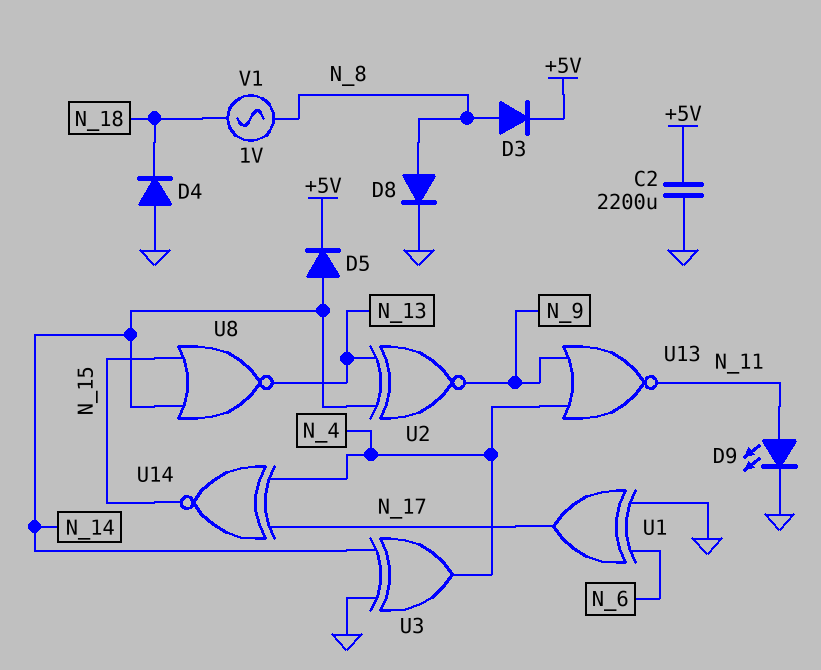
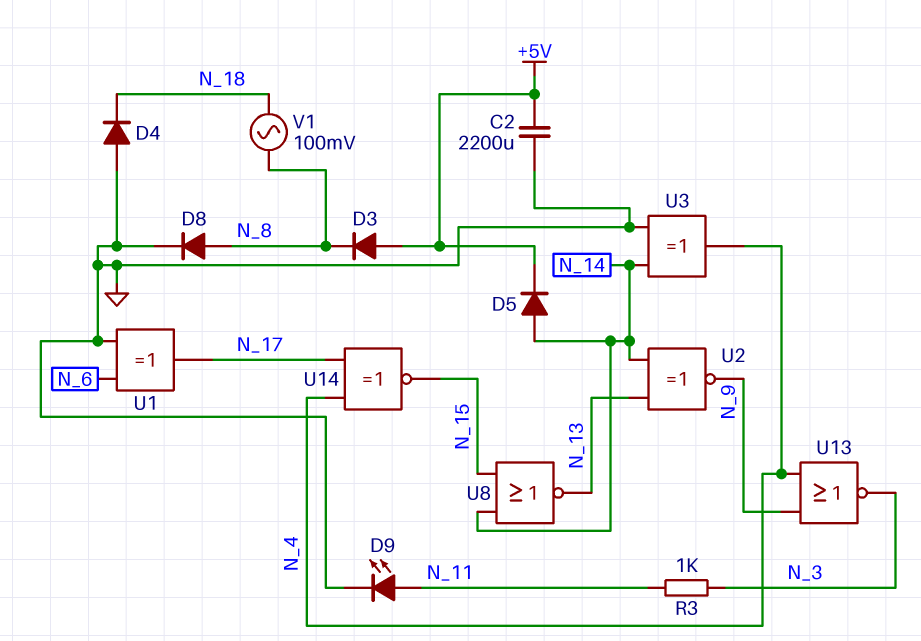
D3: diode (A N_8, K +5V) -> diode (A +5V, K N_8)
R3: none -> 1k (N_3, N_11)
U13: NOR (in N_4, in N_9, out N_11) -> NOR (in N_4, in N_9, out N_3)
V1: AC 1V (N_8, N_18) -> AC 100mV (N_8, N_18)

